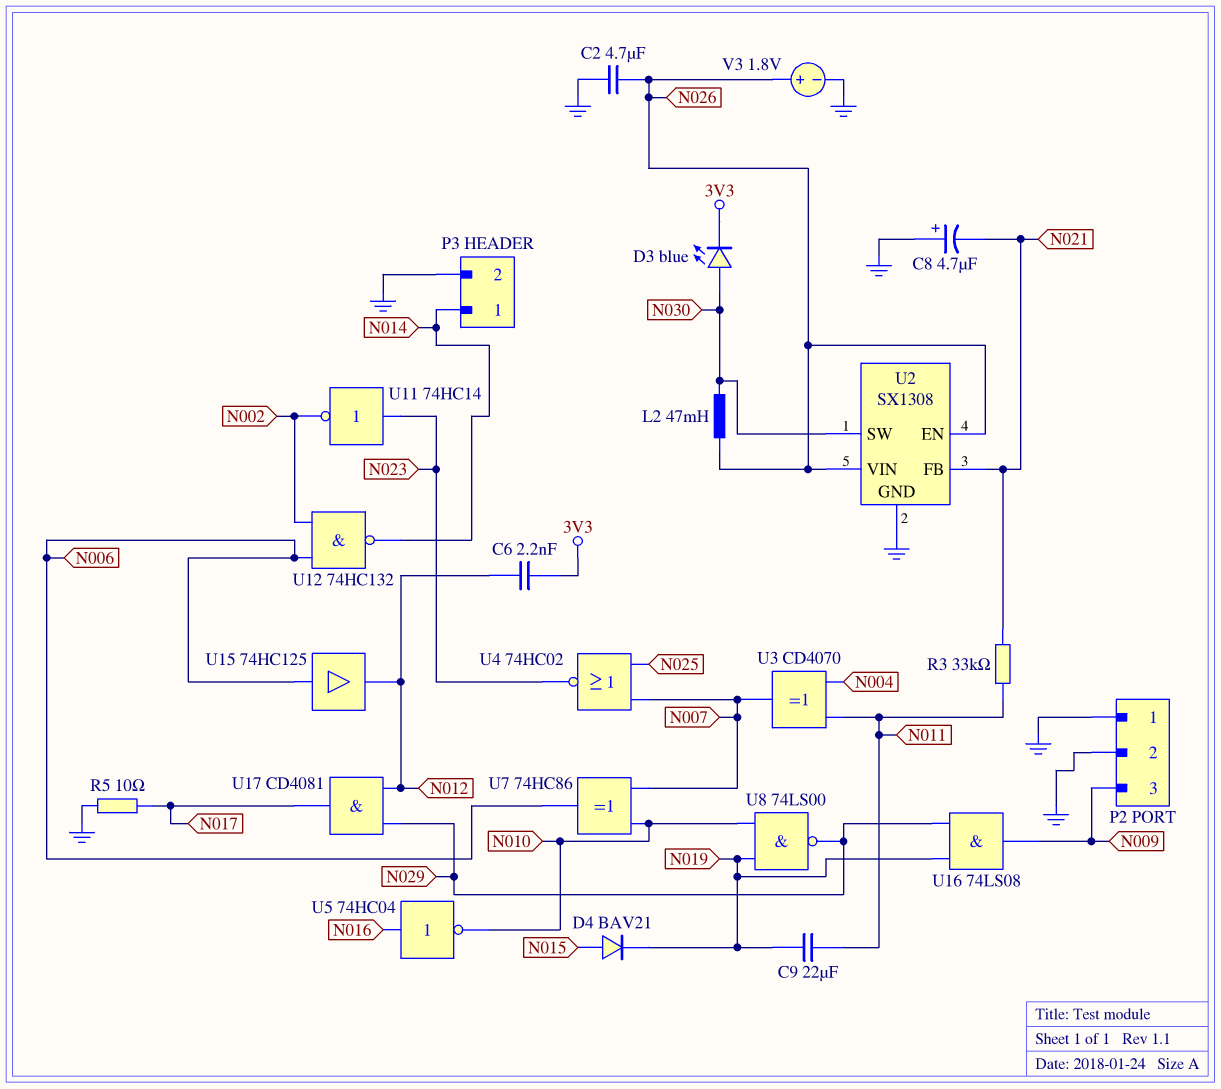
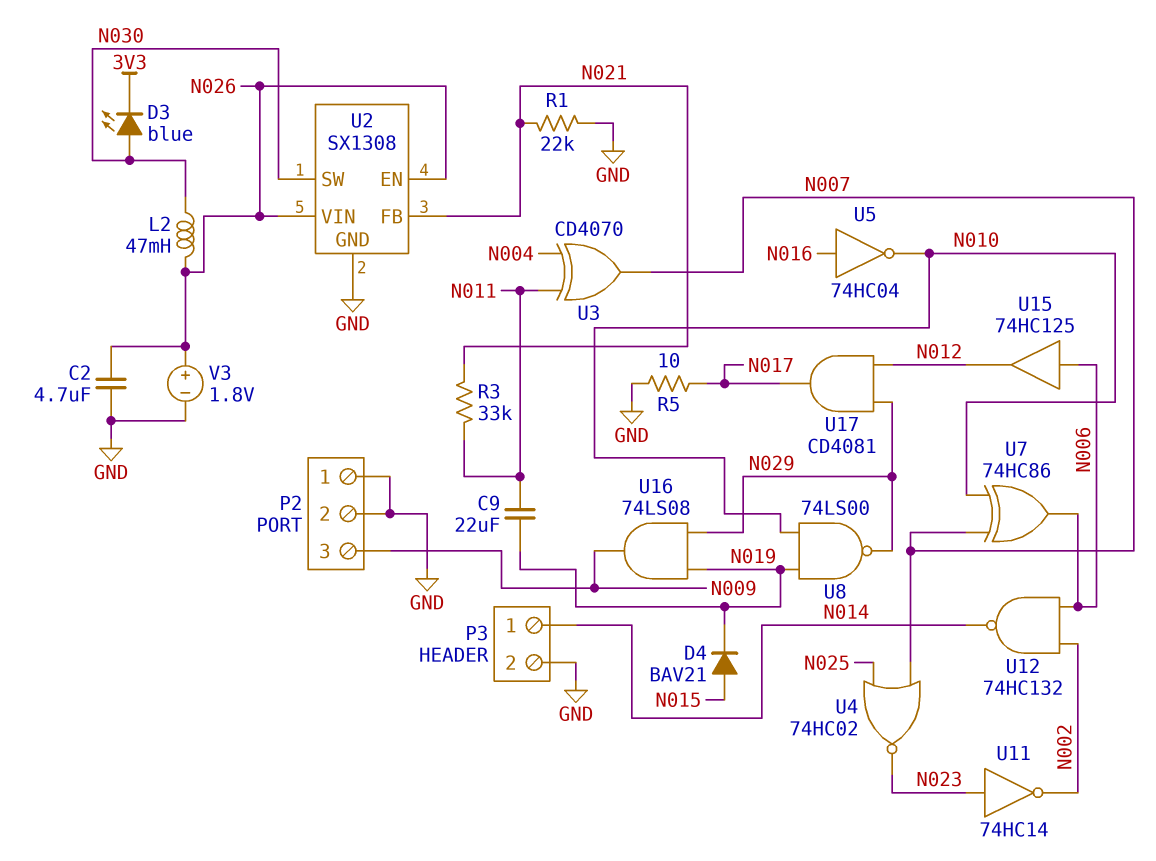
C6: 2.2nF (3V3, N012) -> none
C8: 4.7uF (plus GND, minus N021) -> none
R1: none -> 22k (GND, N021)

